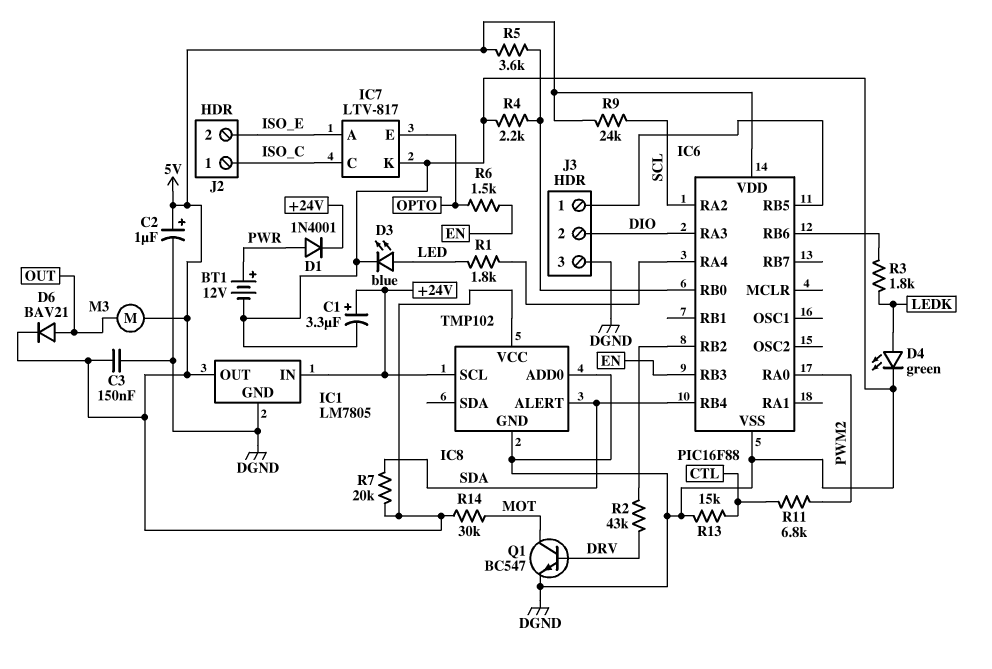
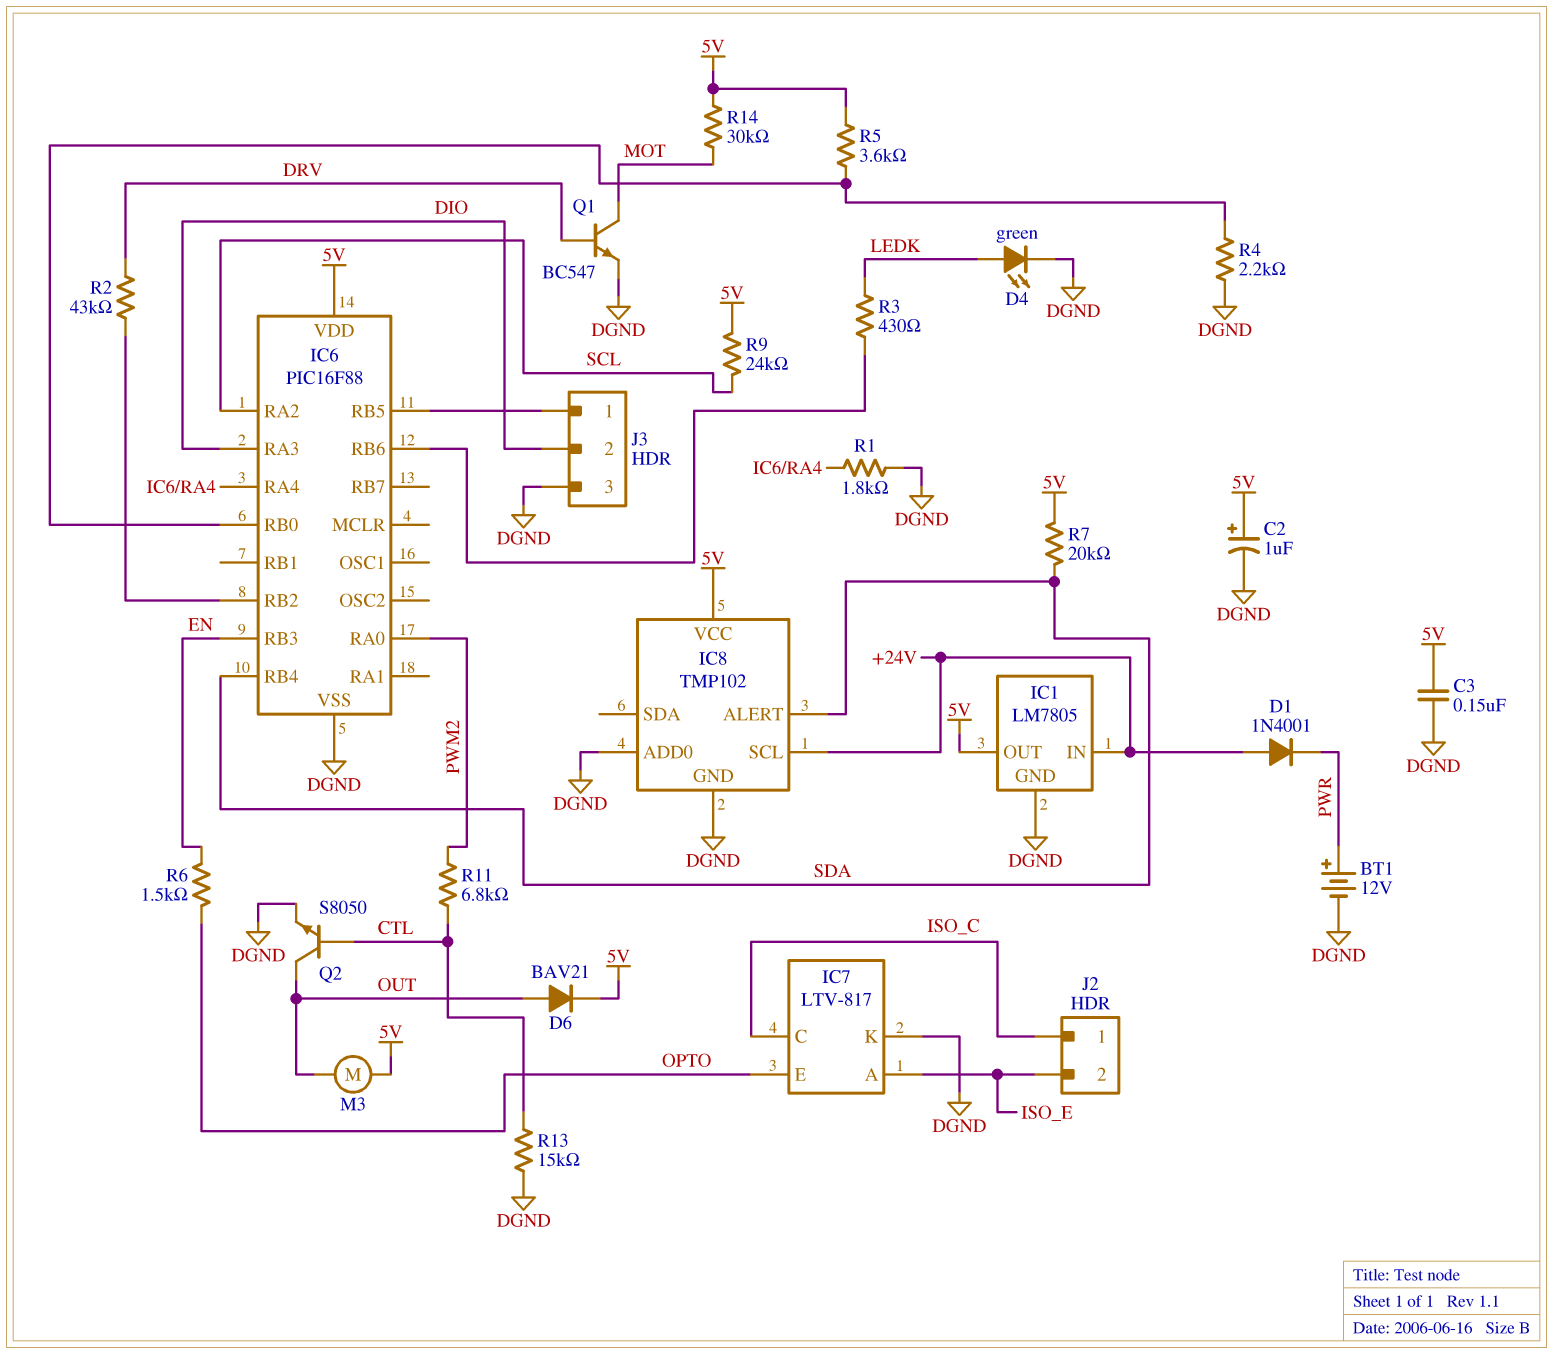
C1: 3.3uF (plus +24V, minus DGND) -> none
D1: diode 1N4001 (A PWR, K +24V) -> diode 1N4001 (A +24V, K PWR)
D3: LED blue (A LED, K DGND) -> none
Q2: none -> NPN S8050 (B CTL, C OUT, E DGND)
R1: 1.8k (IC6/RA4, LED) -> 1.8k (DGND, IC6/RA4)
R3: 1.8k (IC6/RB6, LEDK) -> 430 (IC6/RB6, LEDK)

